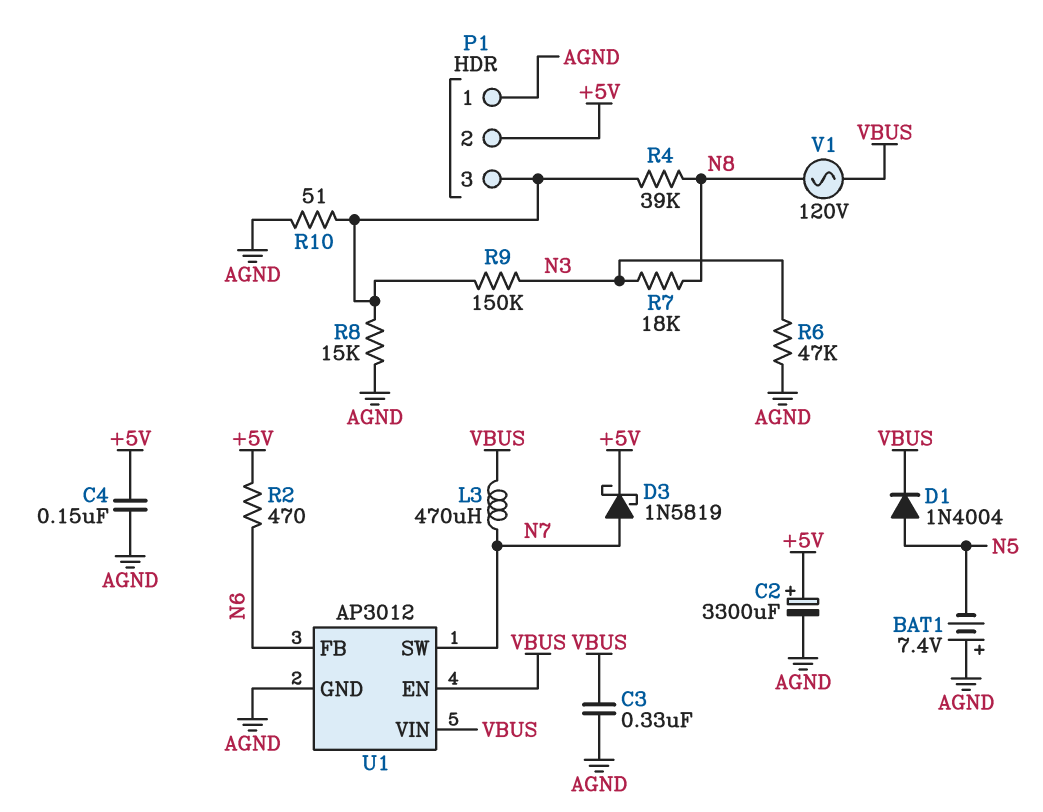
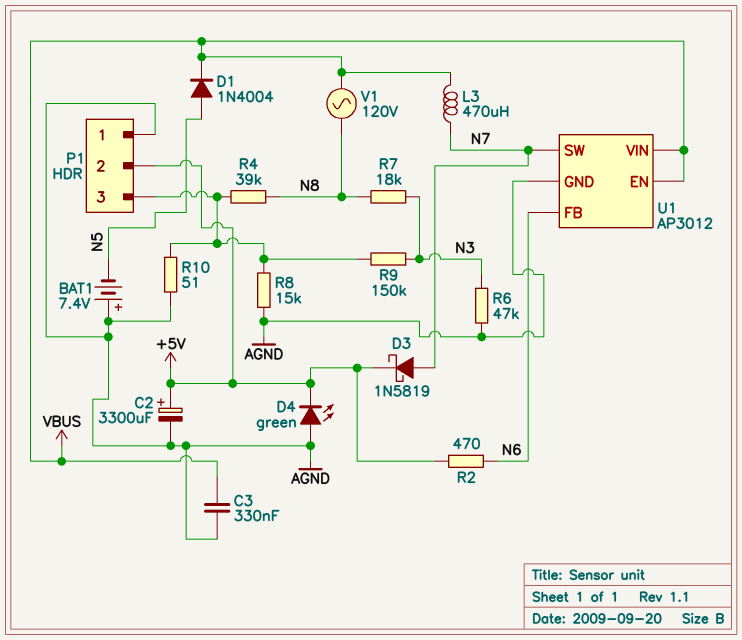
C4: 150nF (+5V, AGND) -> none
D4: none -> LED green (A AGND, K +5V)

